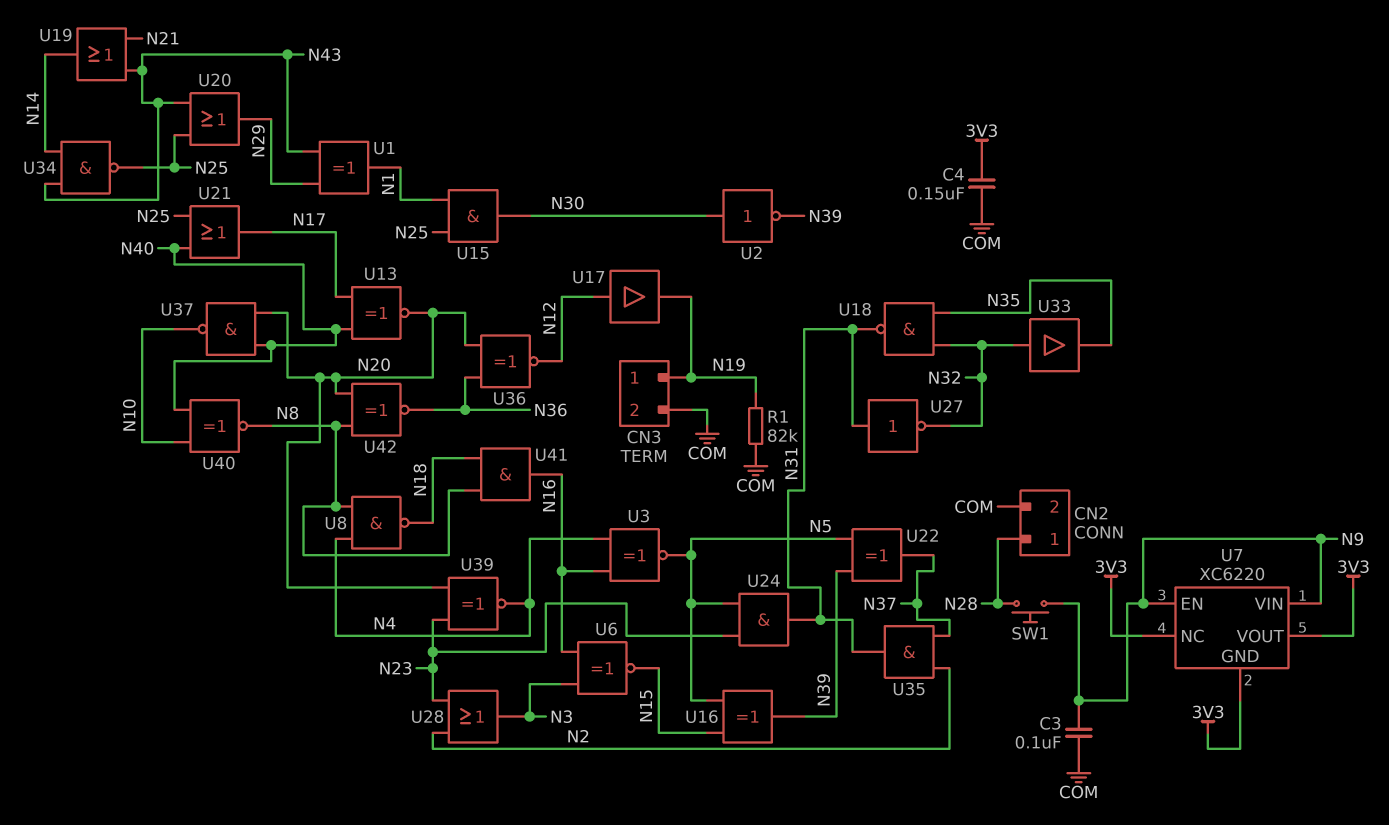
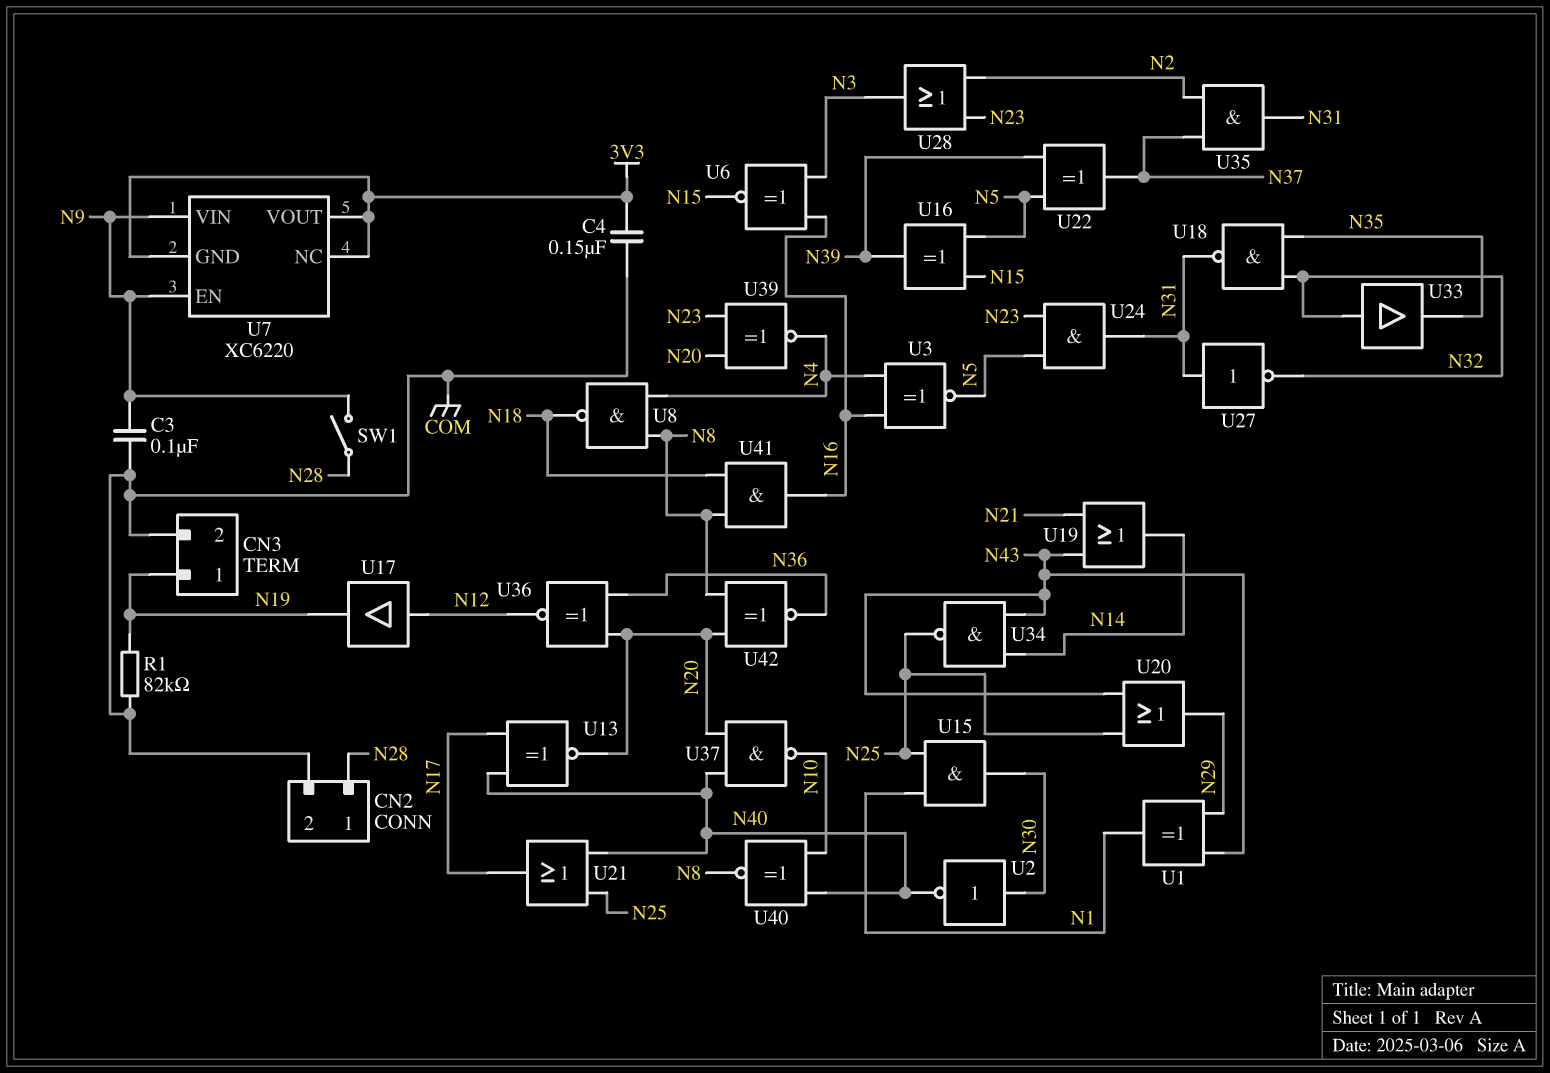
SW1: button (N9, N28) -> switch (N9, N28)
U2: NOT (in N30, out N39) -> NOT (in N30, out N40)

